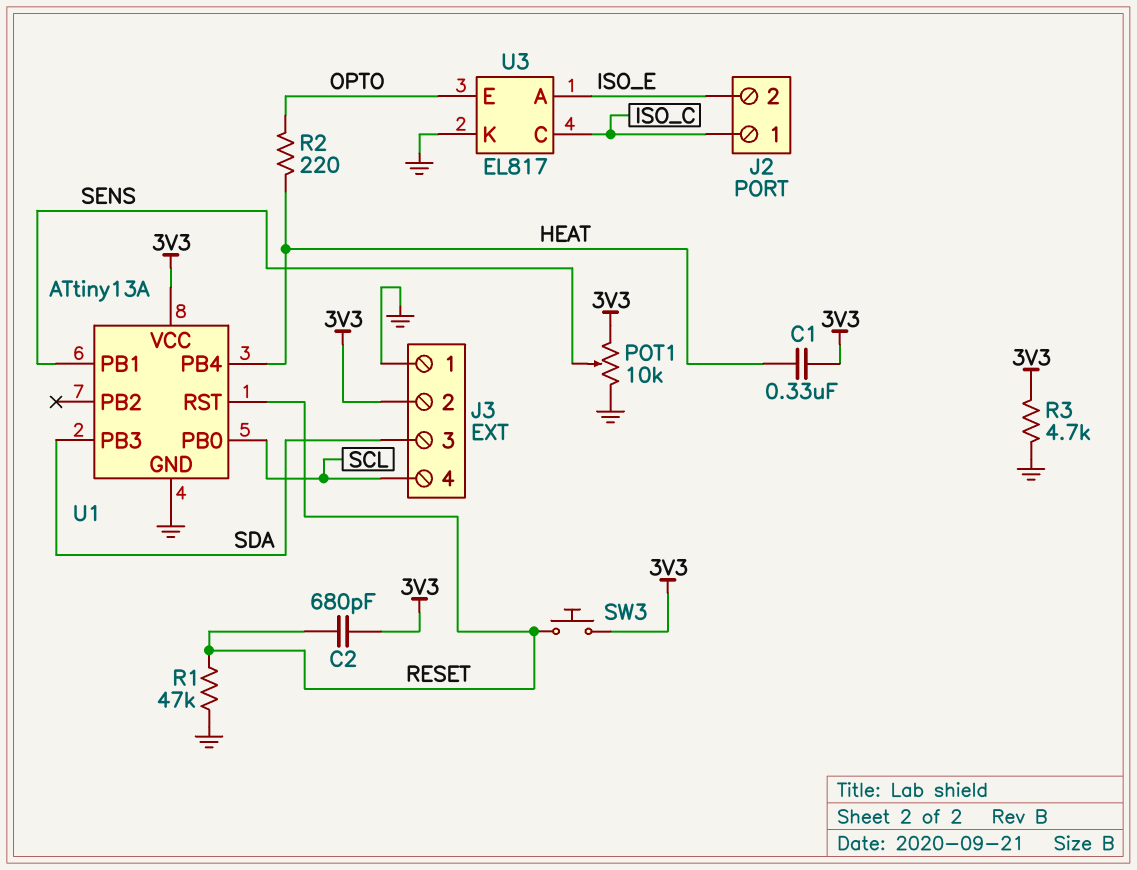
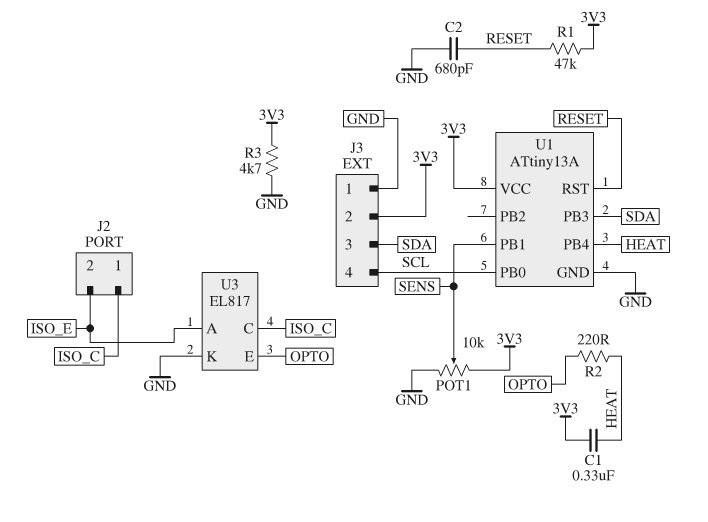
C2: 680pF (3V3, RESET) -> 680pF (GND, RESET)
R1: 47k (GND, RESET) -> 47k (3V3, RESET)
SW3: button (3V3, RESET) -> none

